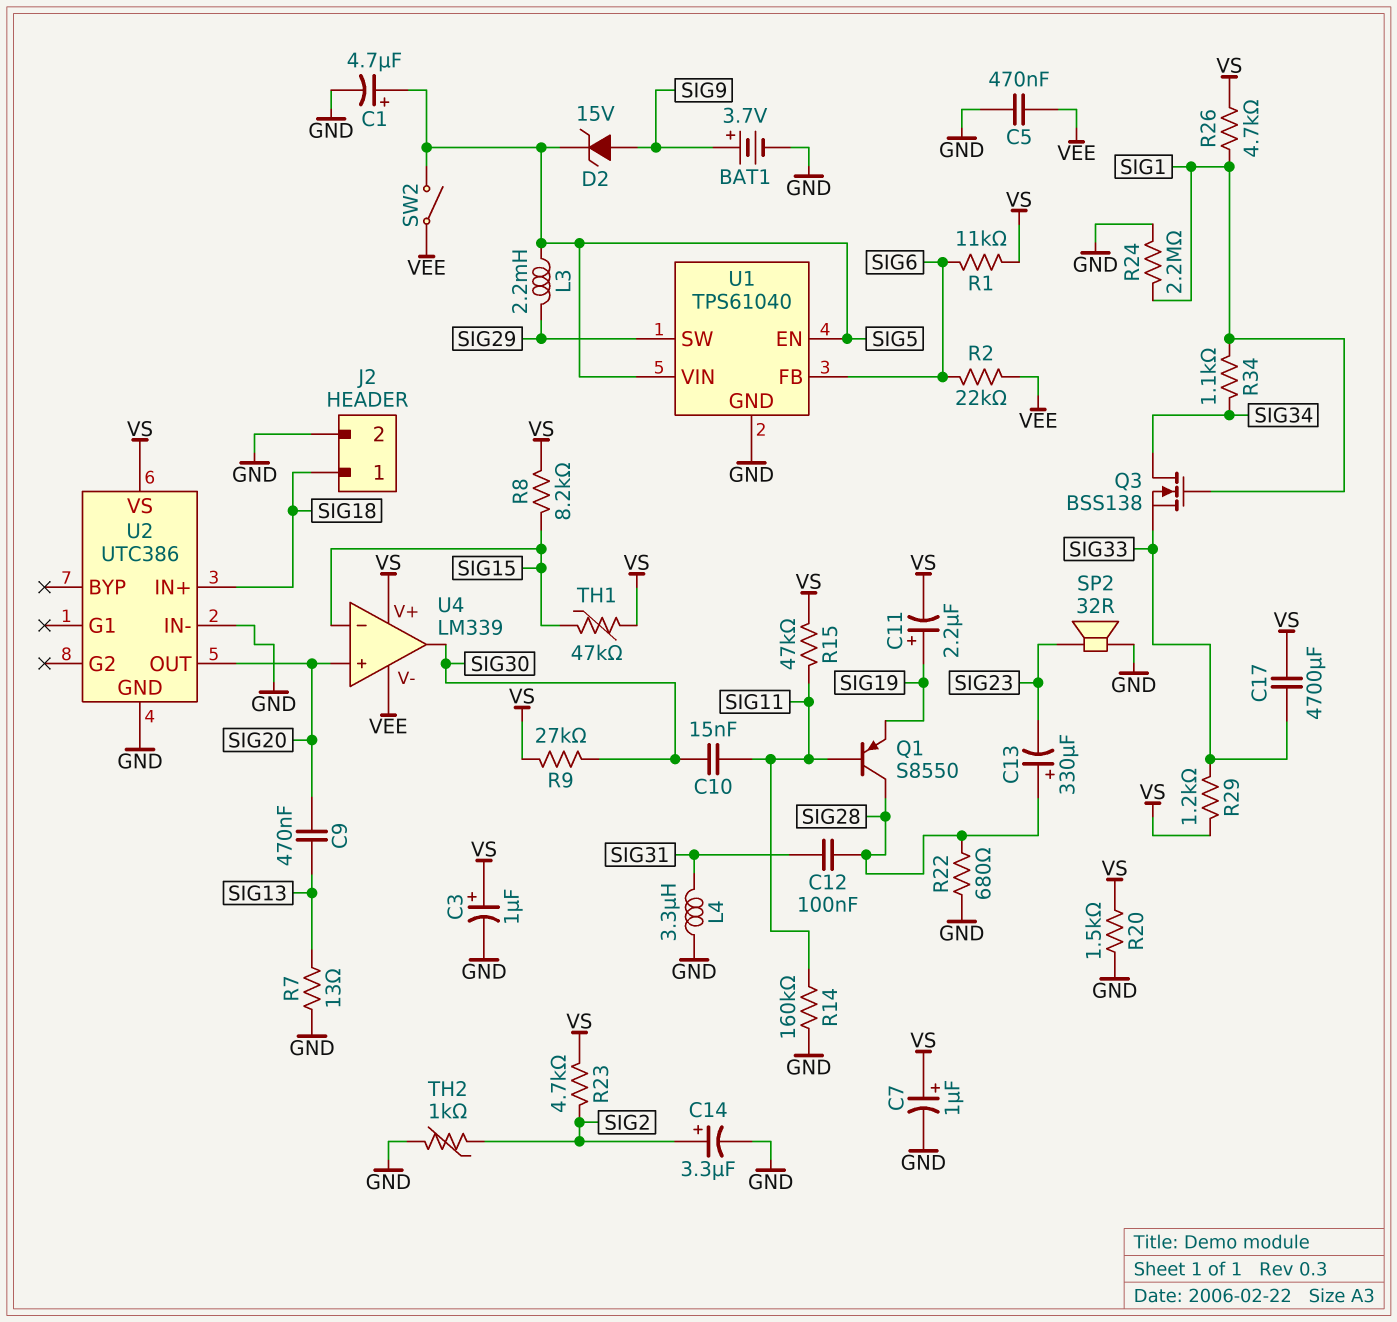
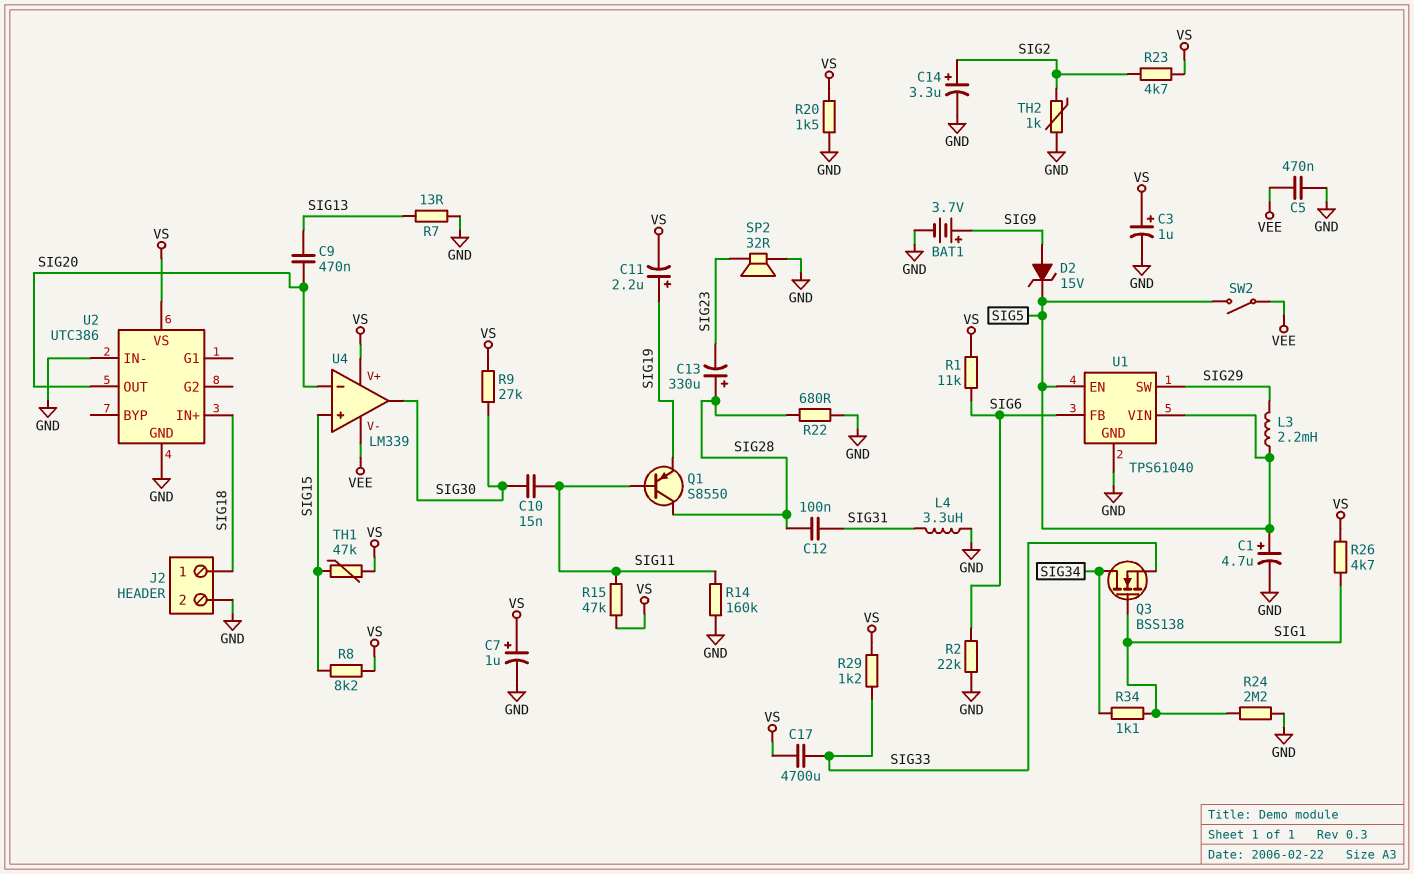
R2: 22k (SIG6, VEE) -> 22k (GND, SIG6)
U4 pin in+: SIG20 -> SIG15
U4 pin in-: SIG15 -> SIG20

